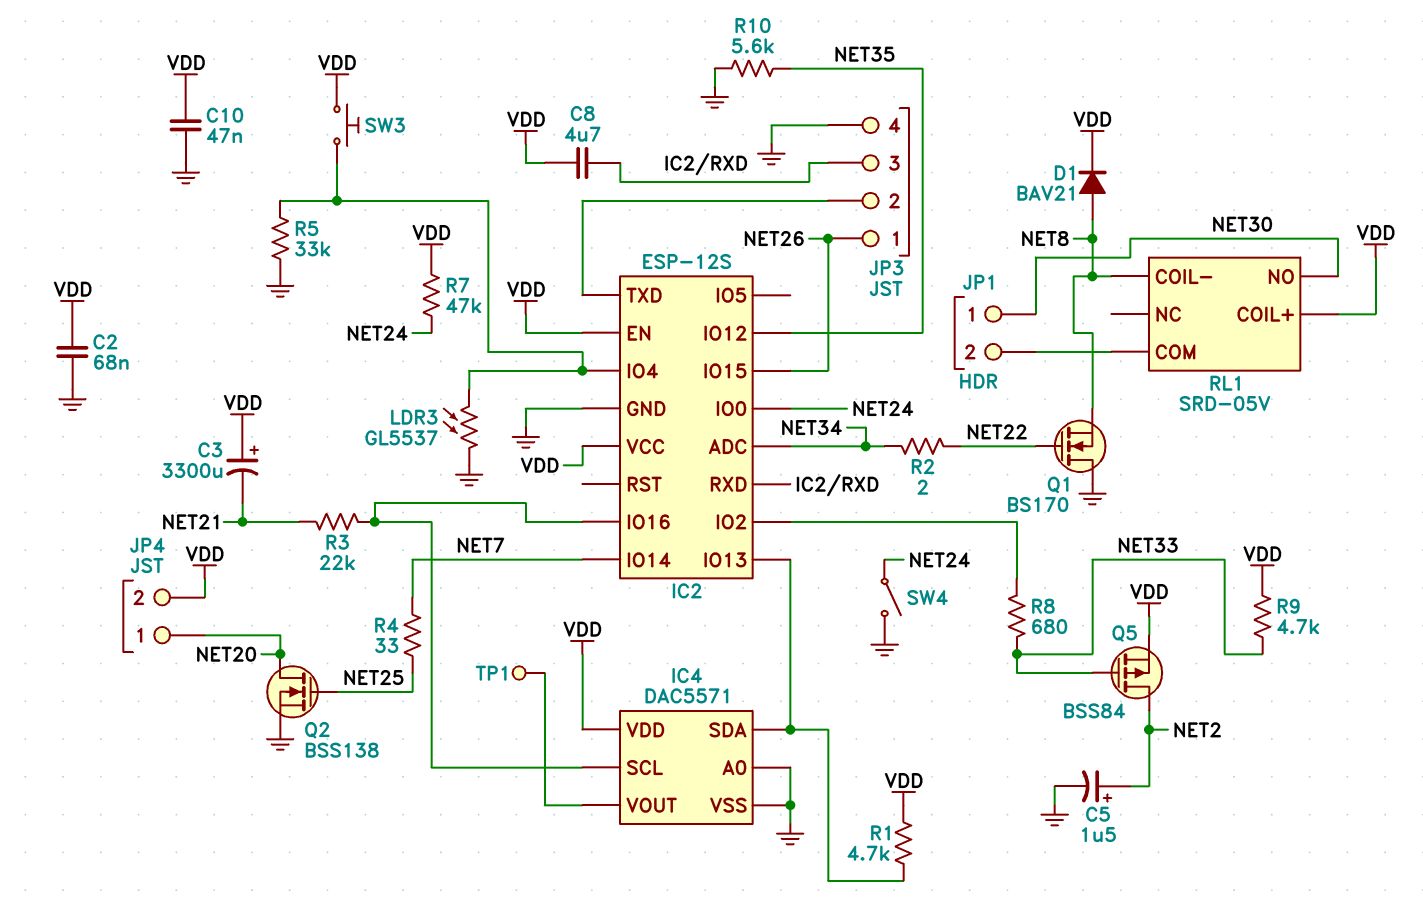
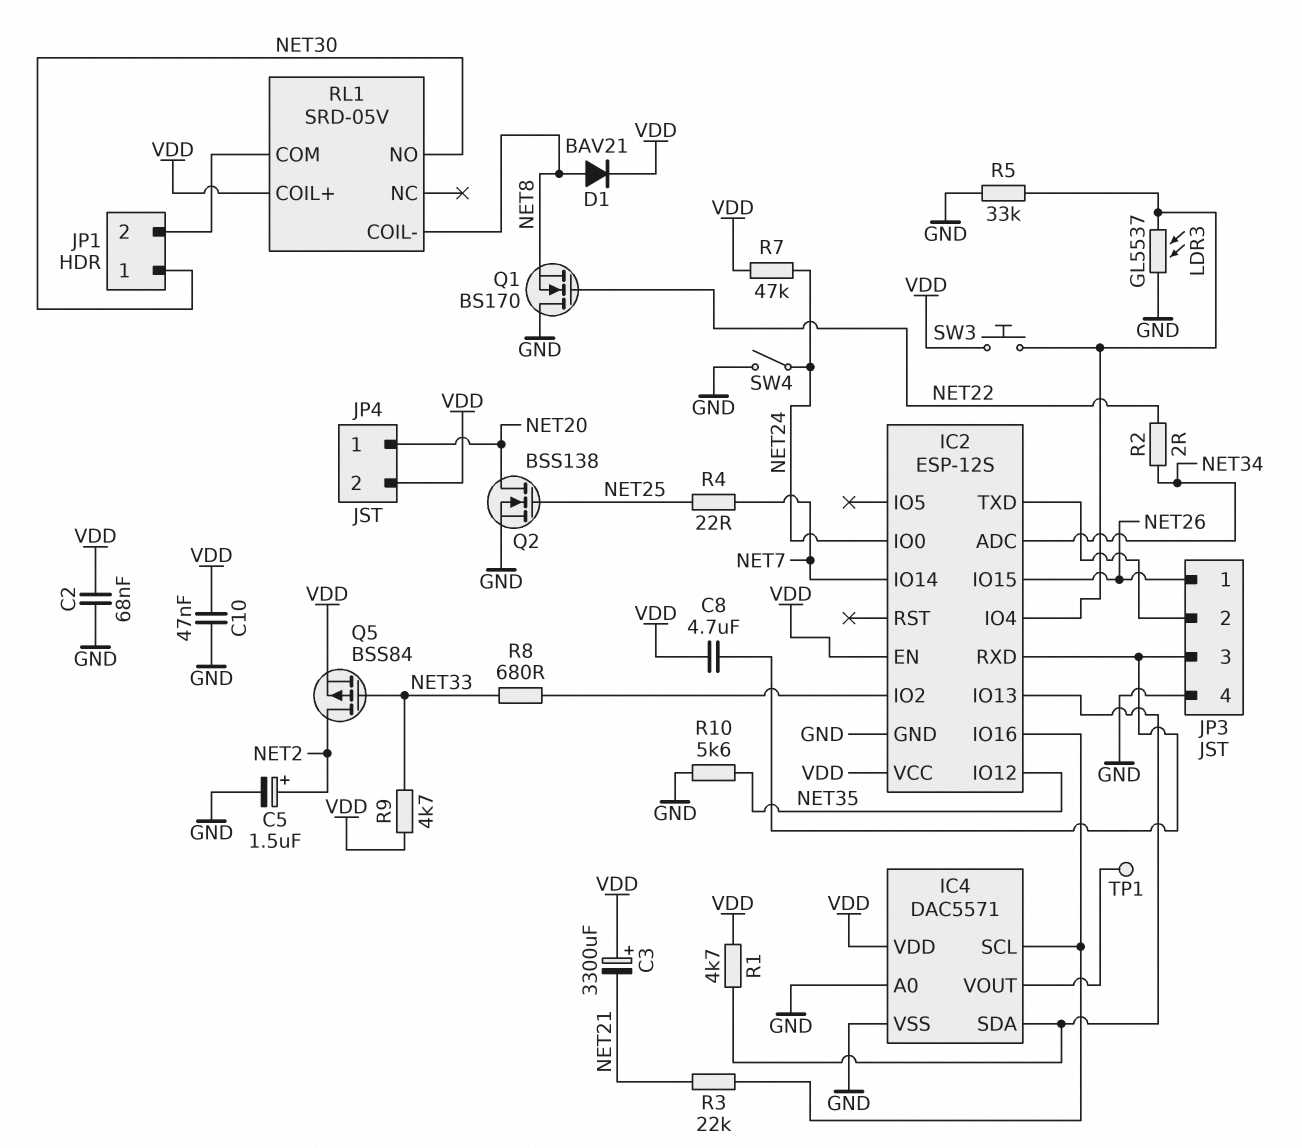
R4: 33 (NET7, NET25) -> 22 (NET7, NET25)

